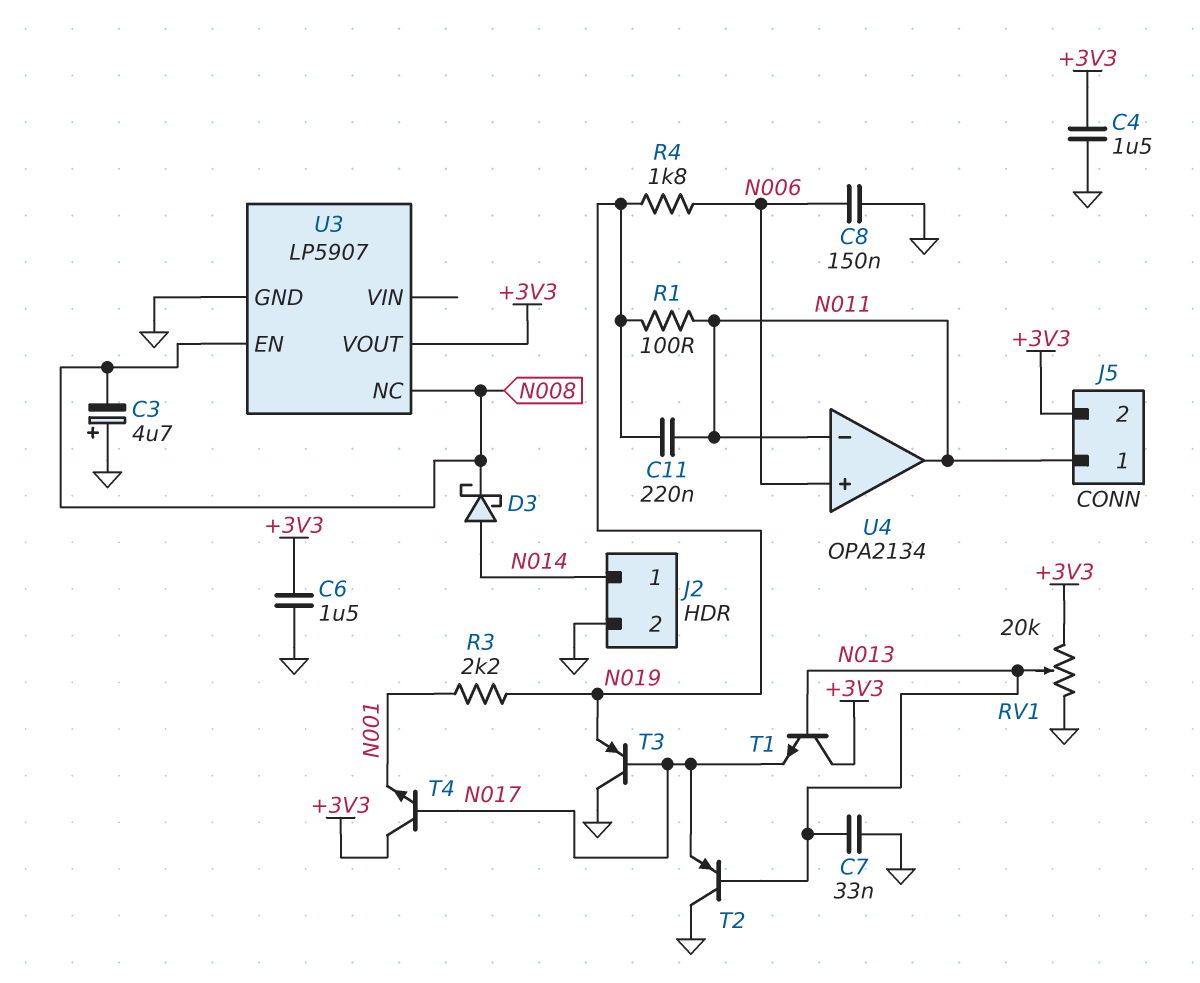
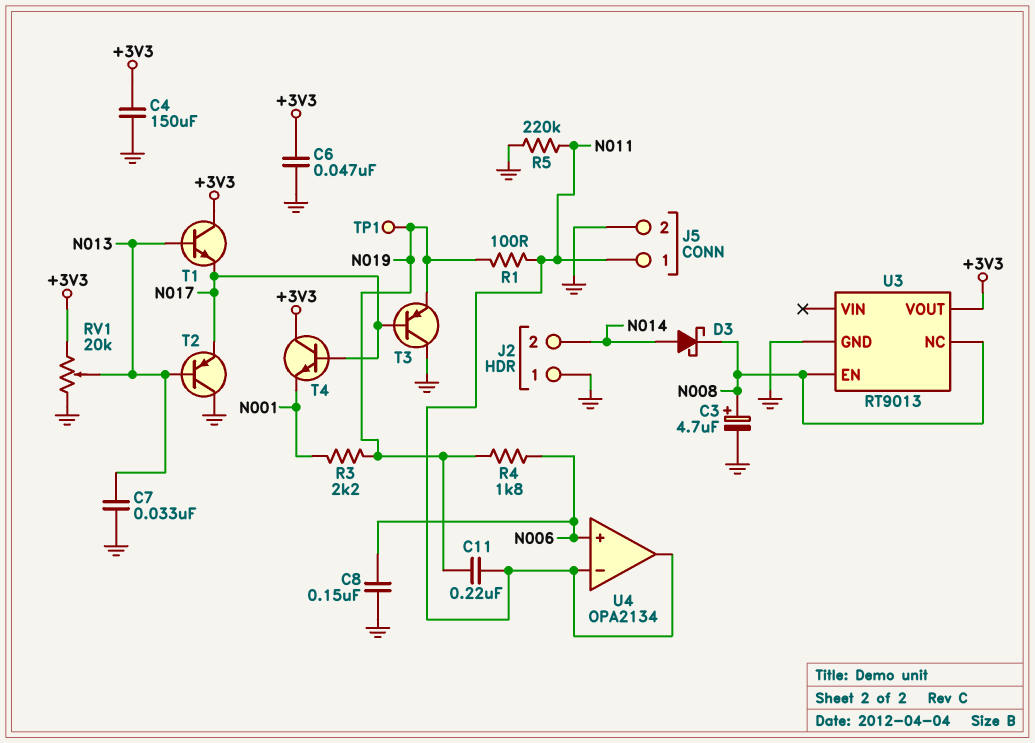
C3: 4.7uF (plus GND, minus N008) -> 4.7uF (plus N008, minus GND)
C4: 1.5uF (+3V3, GND) -> 150uF (+3V3, GND)
C6: 1.5uF (+3V3, GND) -> 47nF (+3V3, GND)
J2 pin 1: N014 -> GND
J2 pin 2: GND -> N014
J5 pin 2: +3V3 -> GND
R5: none -> 220k (GND, N011)
TP1: none -> test point (N019)
U3: LP5907 -> RT9013

